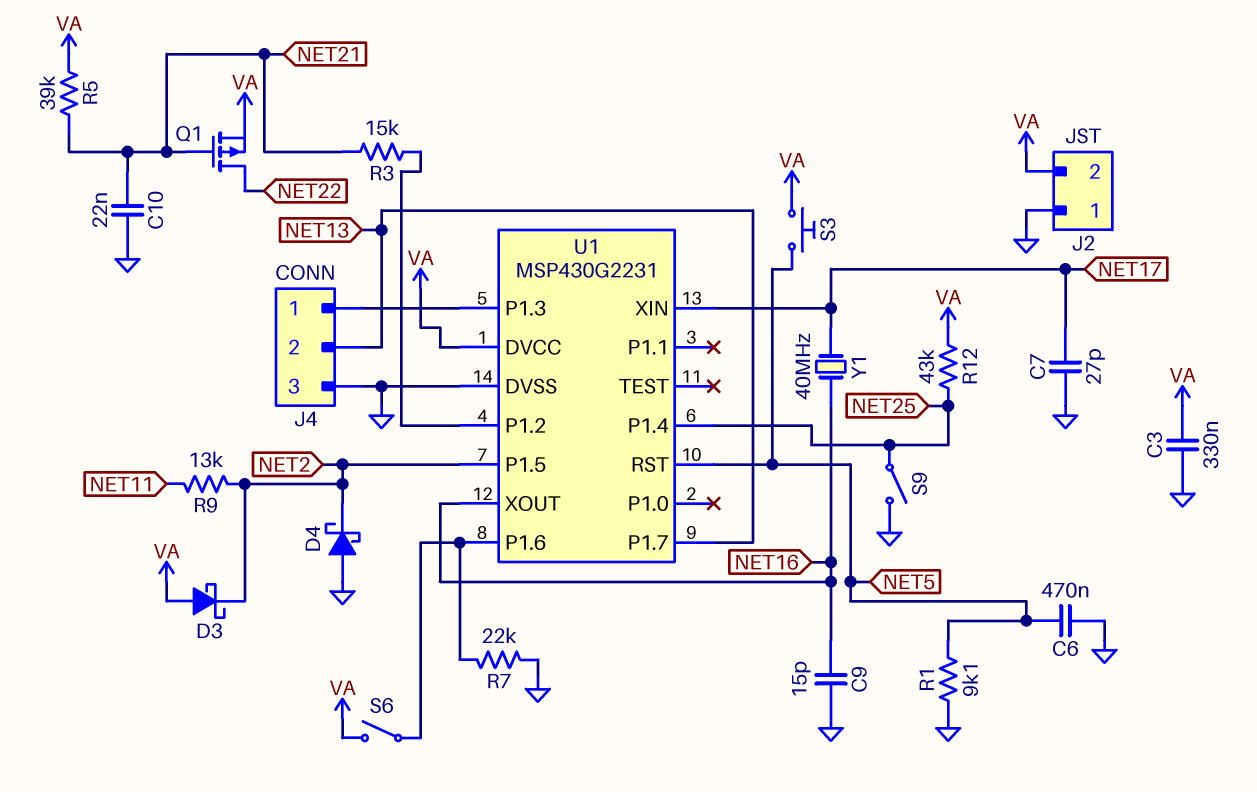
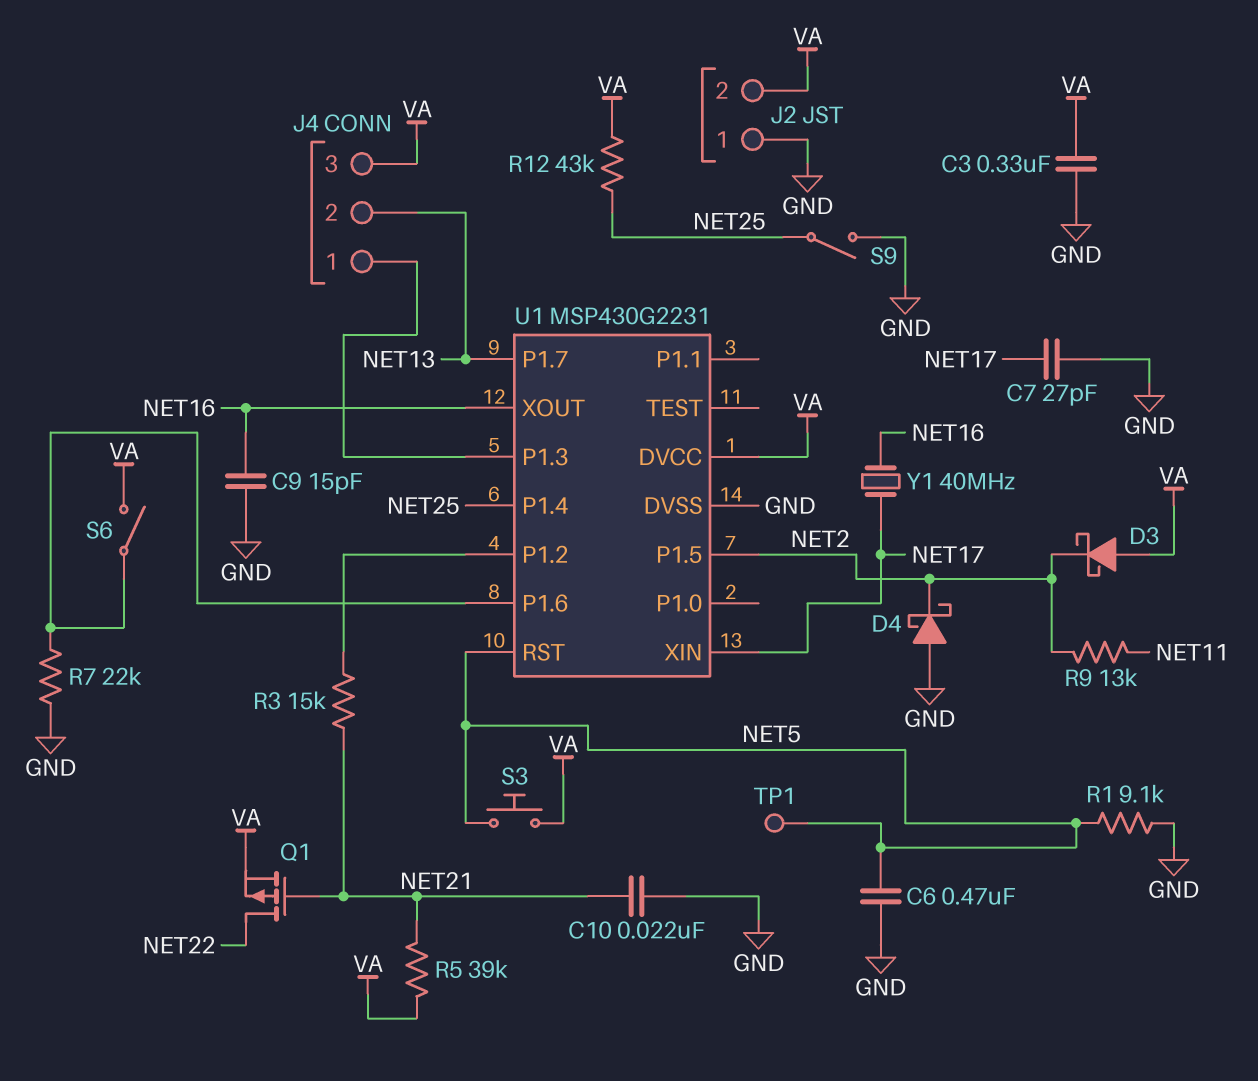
J4 pin 3: GND -> VA
TP1: none -> test point (NET5)

